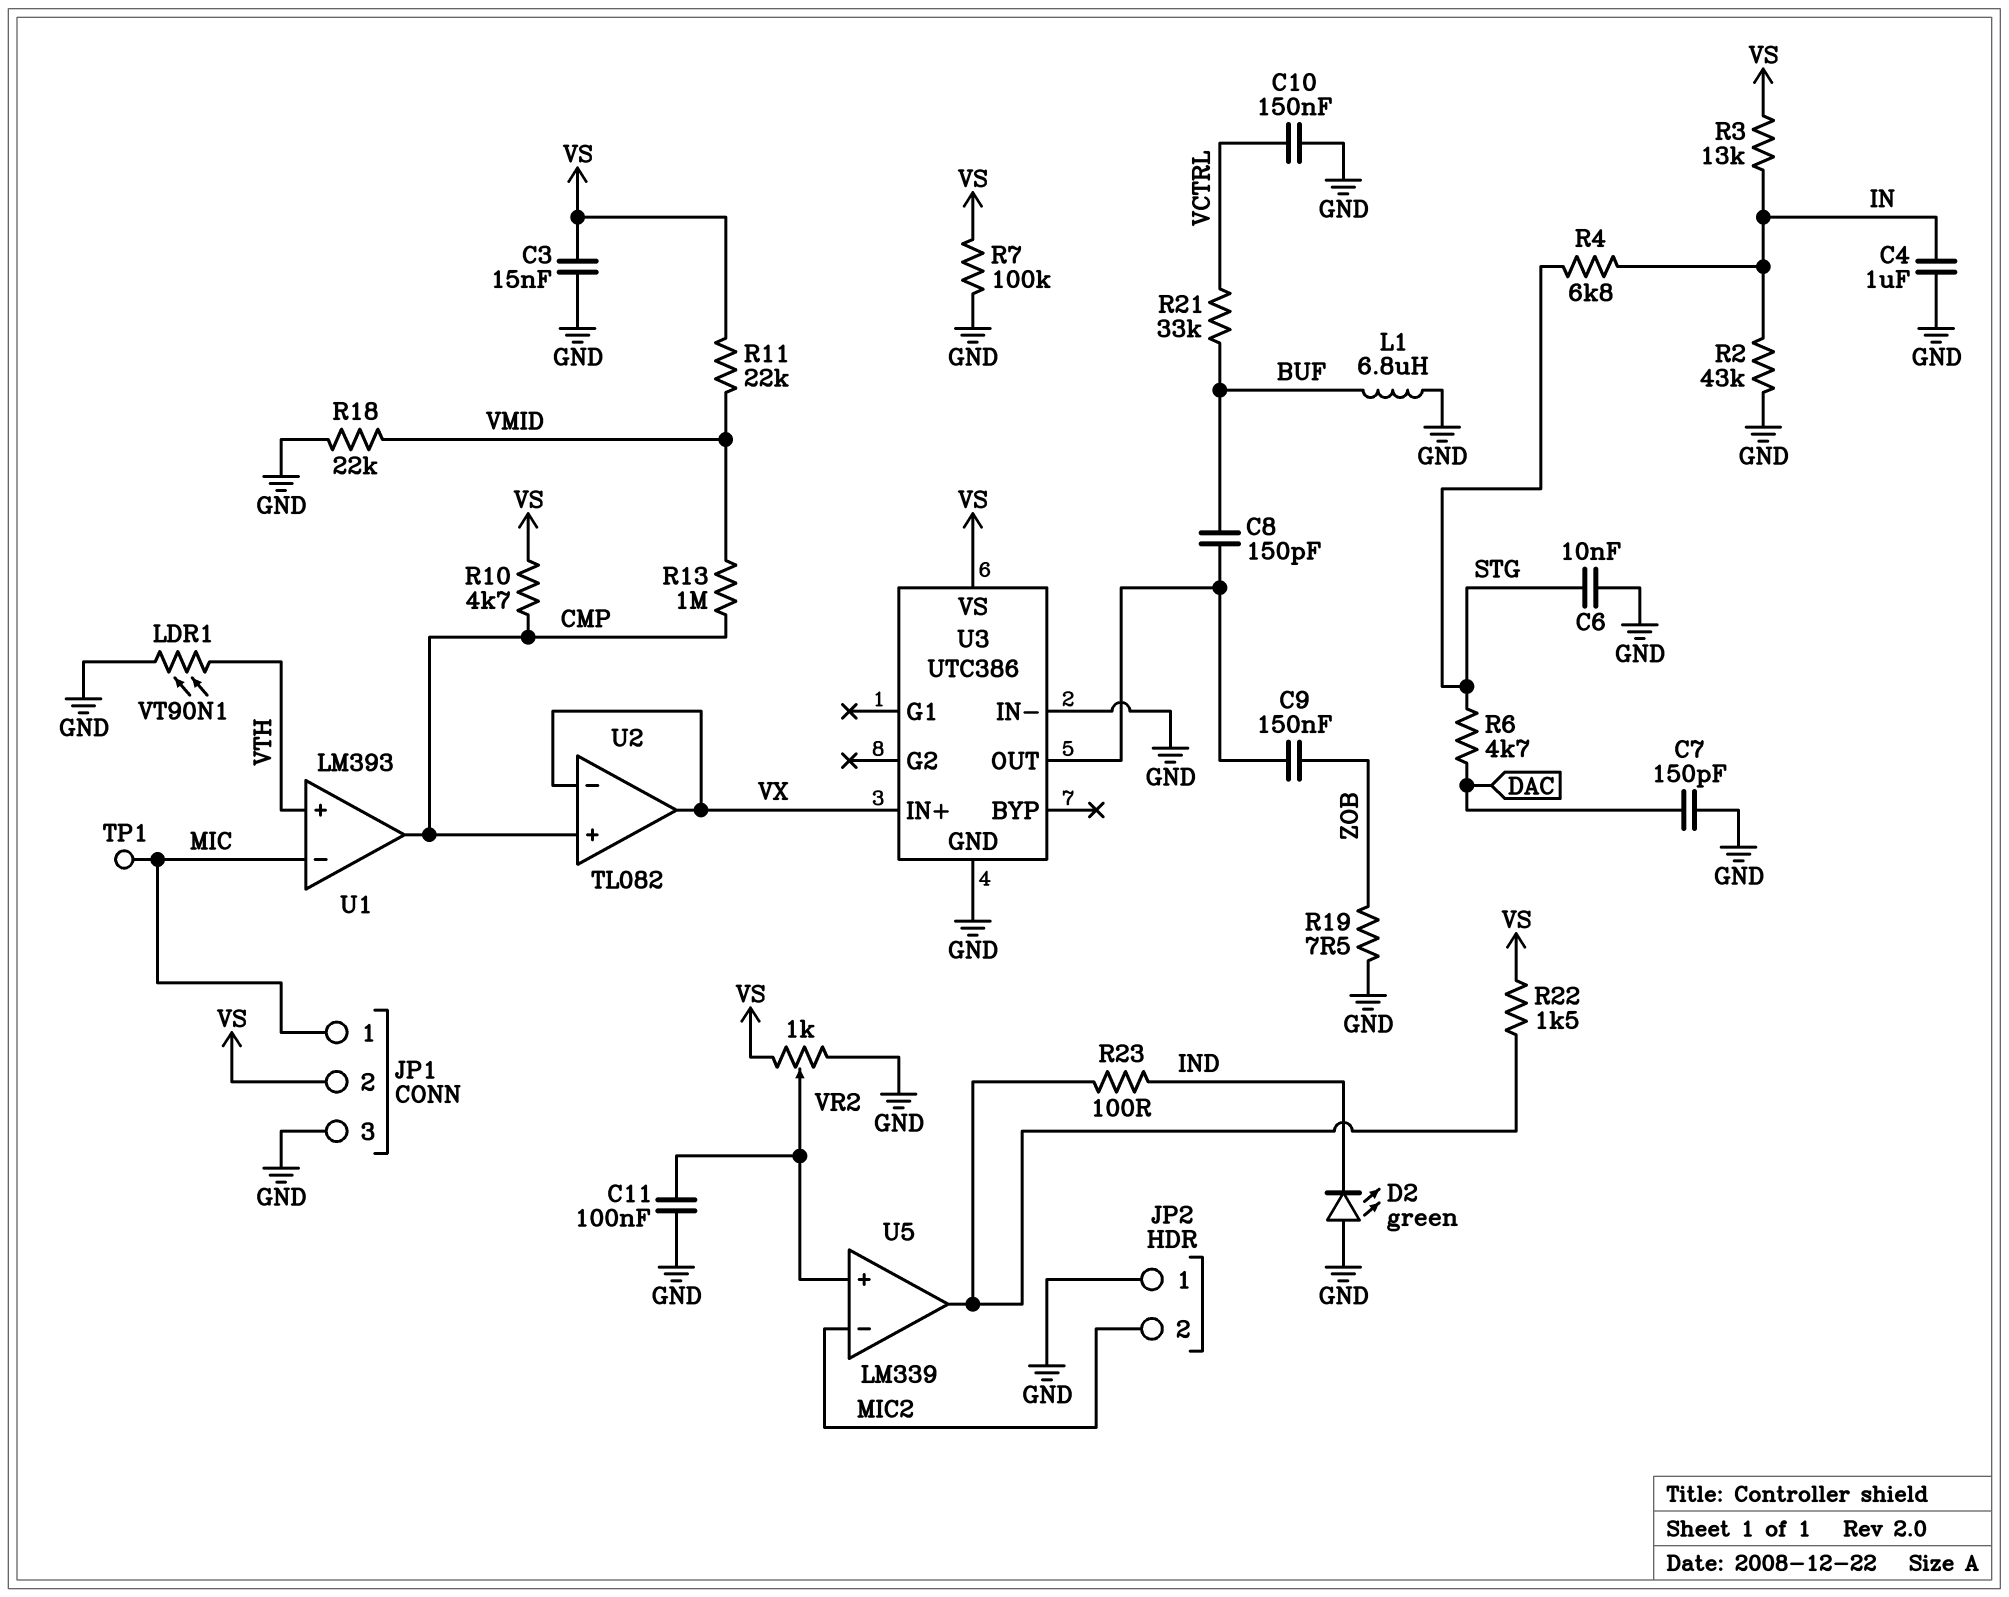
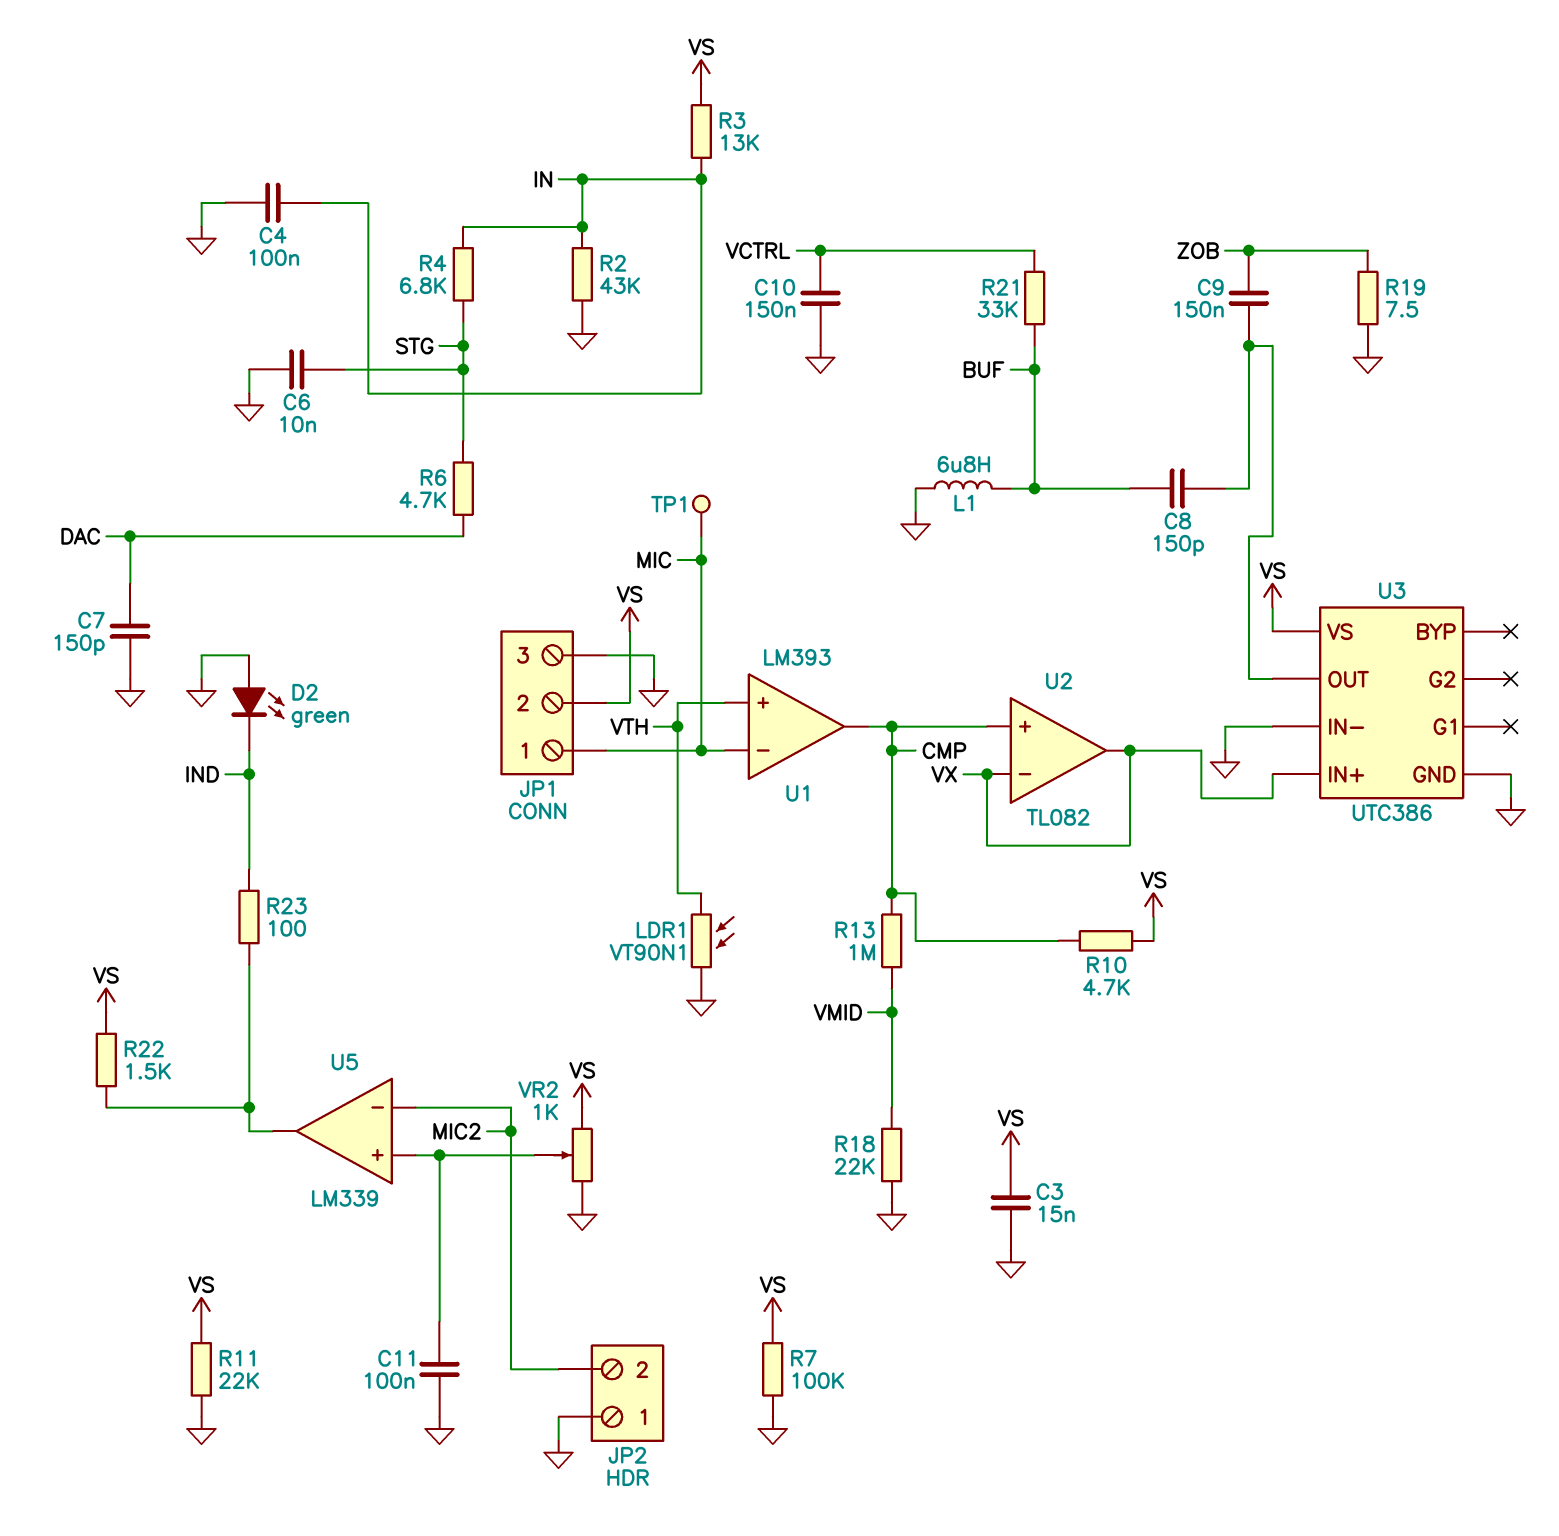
C4: 1uF (GND, IN) -> 100nF (GND, IN)
R11: 22k (VMID, VS) -> 22k (GND, VS)

